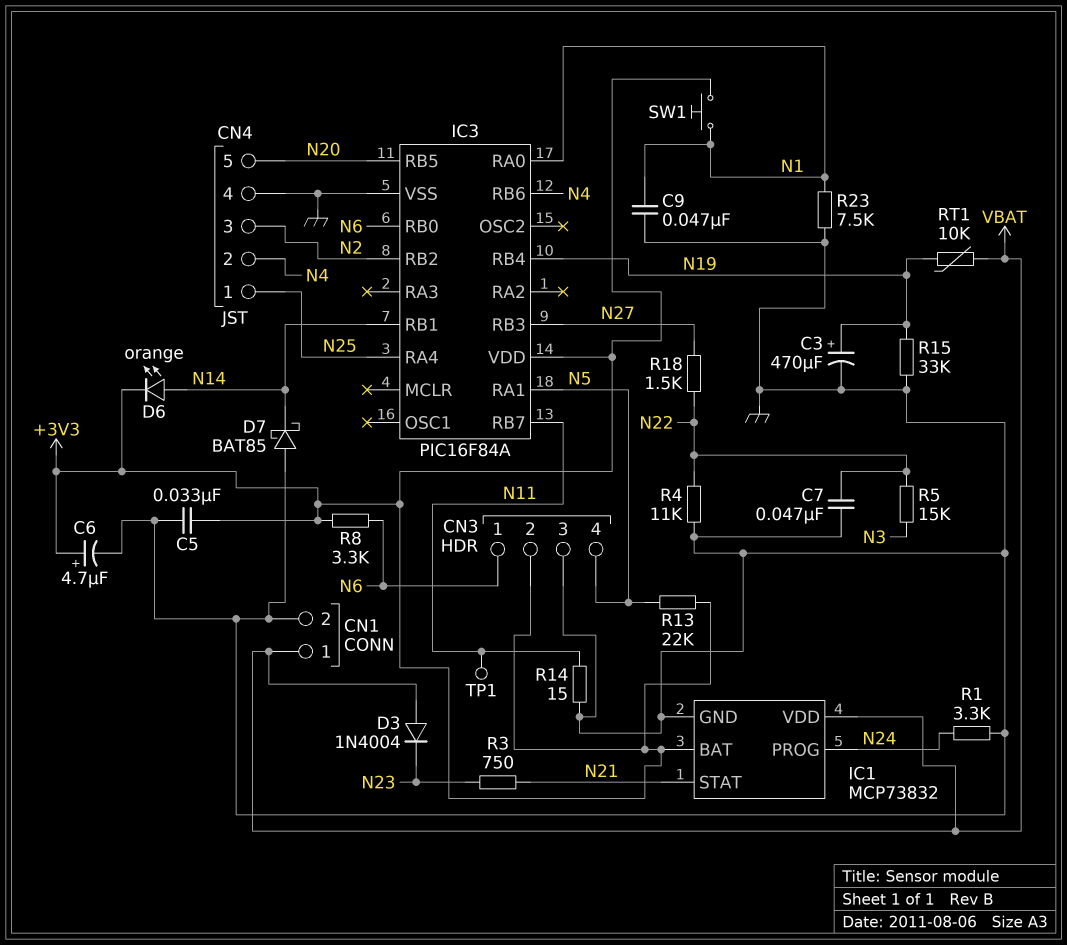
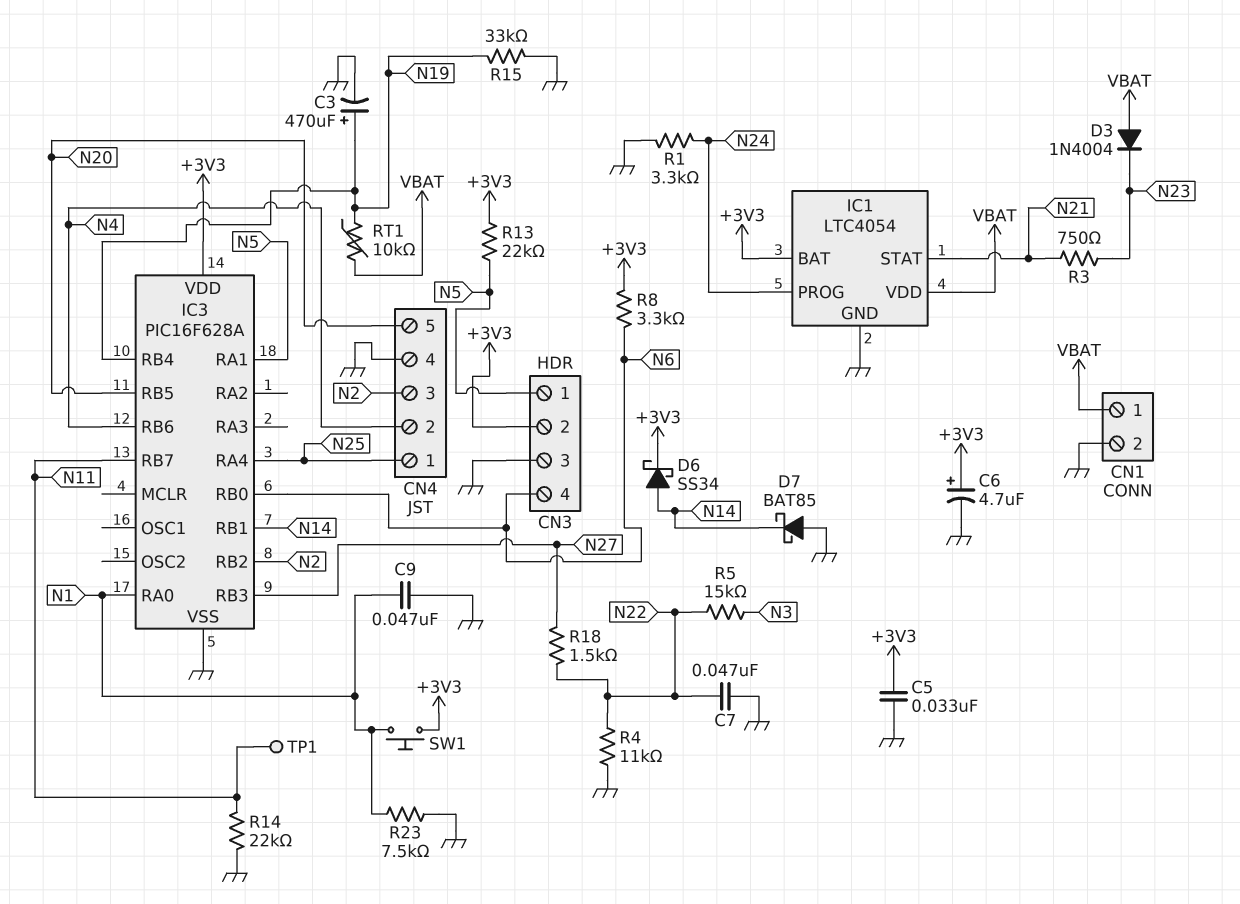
CN3 pin 1: N6 -> N5
CN3 pin 4: N5 -> N6
D6: LED orange (A N14, K +3V3) -> schottky SS34 (A N14, K +3V3)
IC1: MCP73832 -> LTC4054
IC3: PIC16F84A -> PIC16F628A
R14: 15 (GND, N11) -> 22k (GND, N11)

